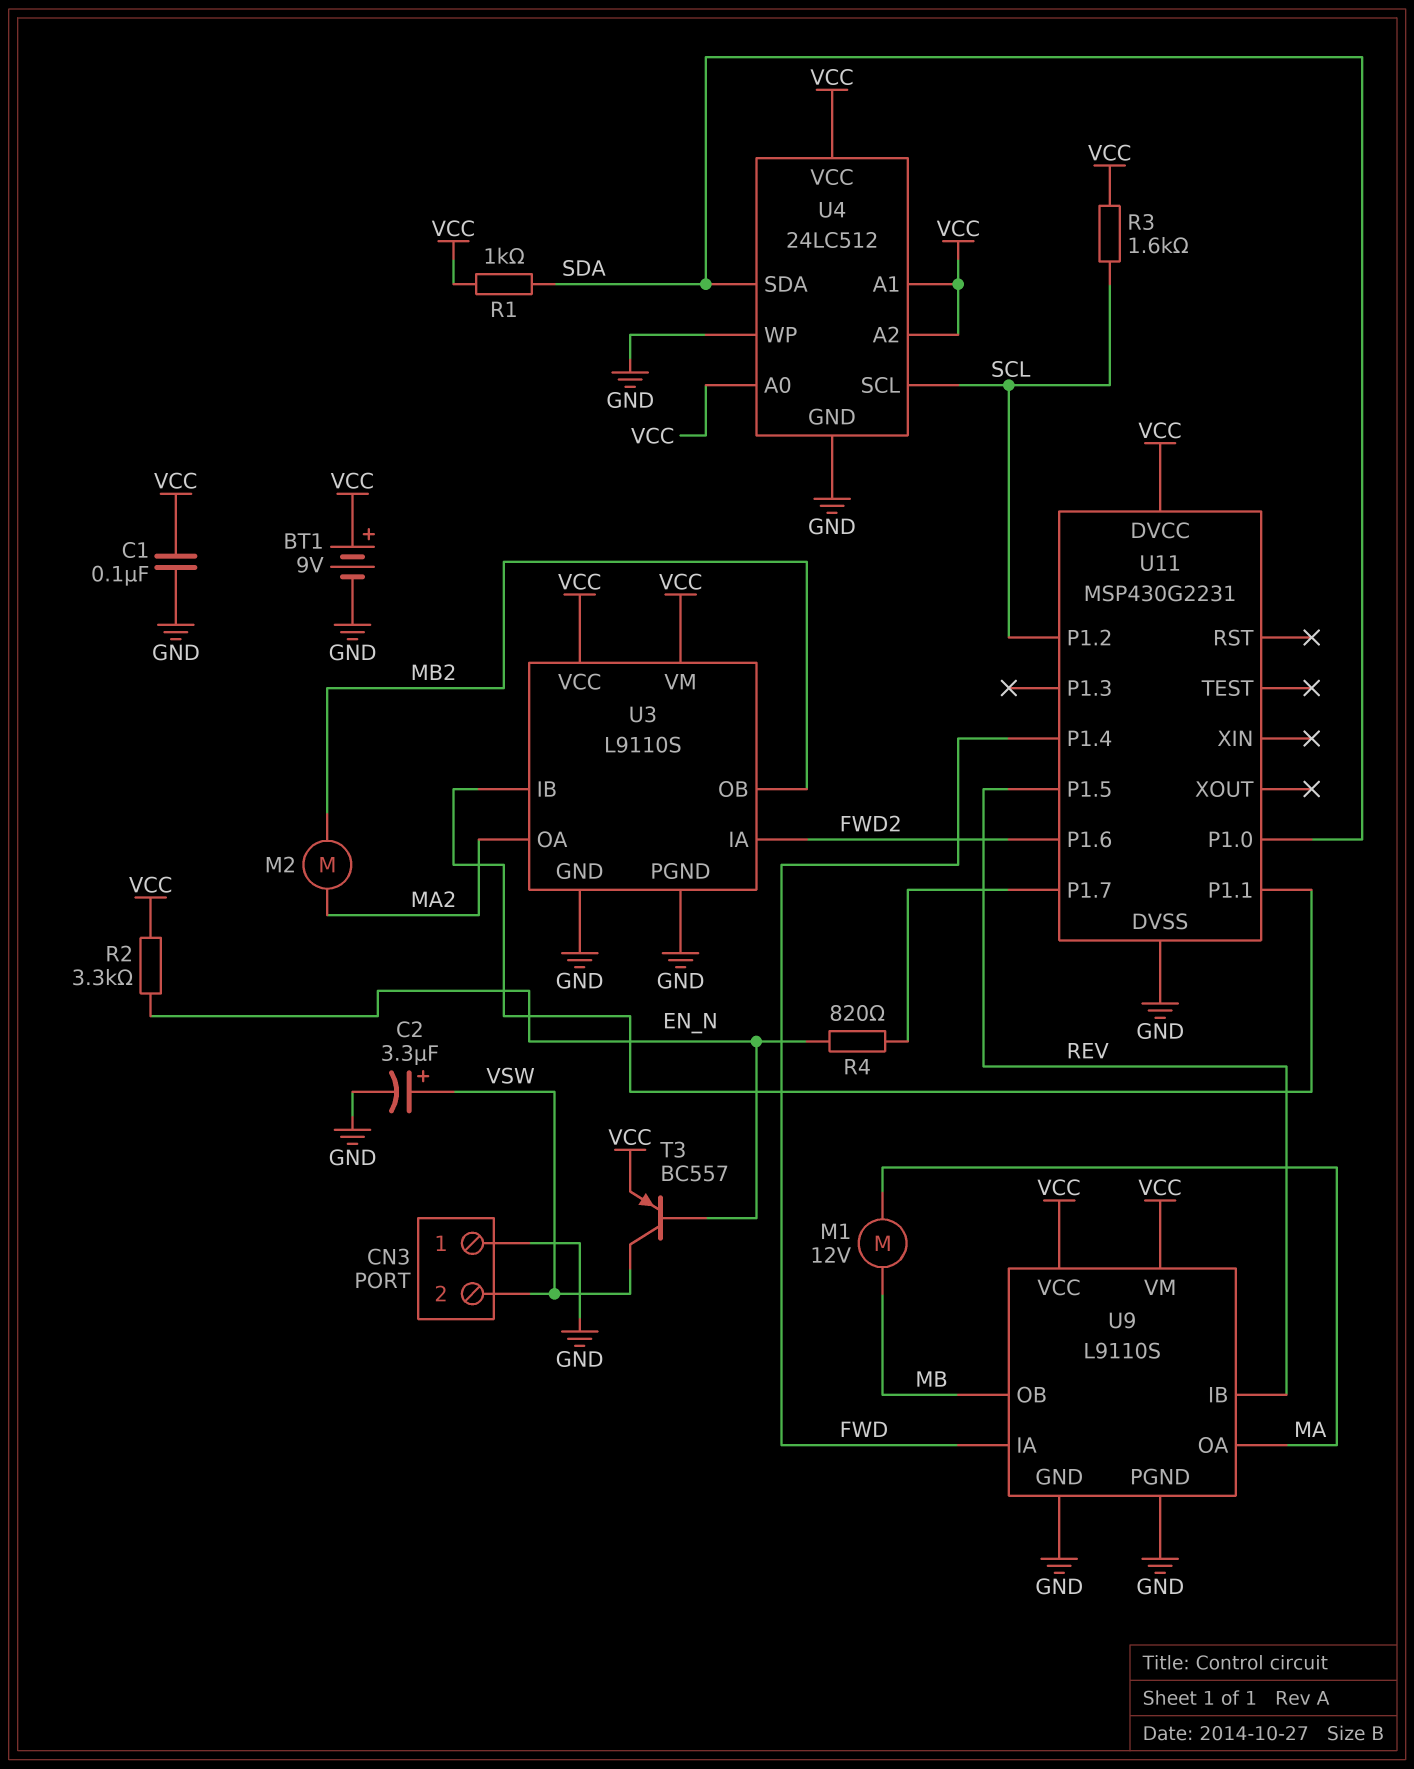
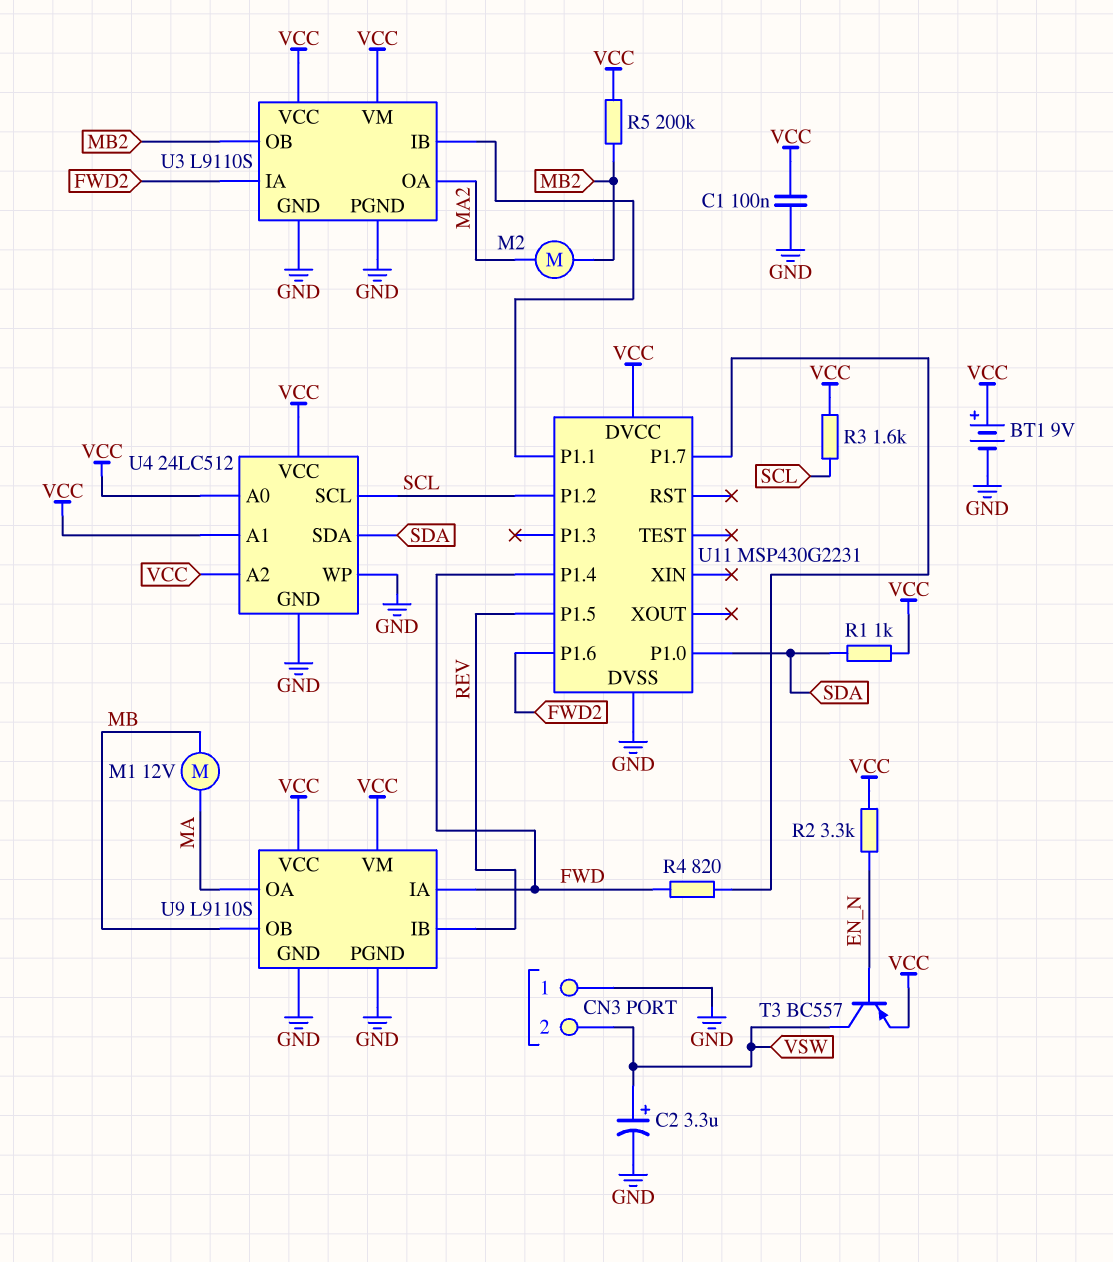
R4: 820 (EN_N, U11/P1.7) -> 820 (FWD, U11/P1.7)
R5: none -> 200k (MB2, VCC)

